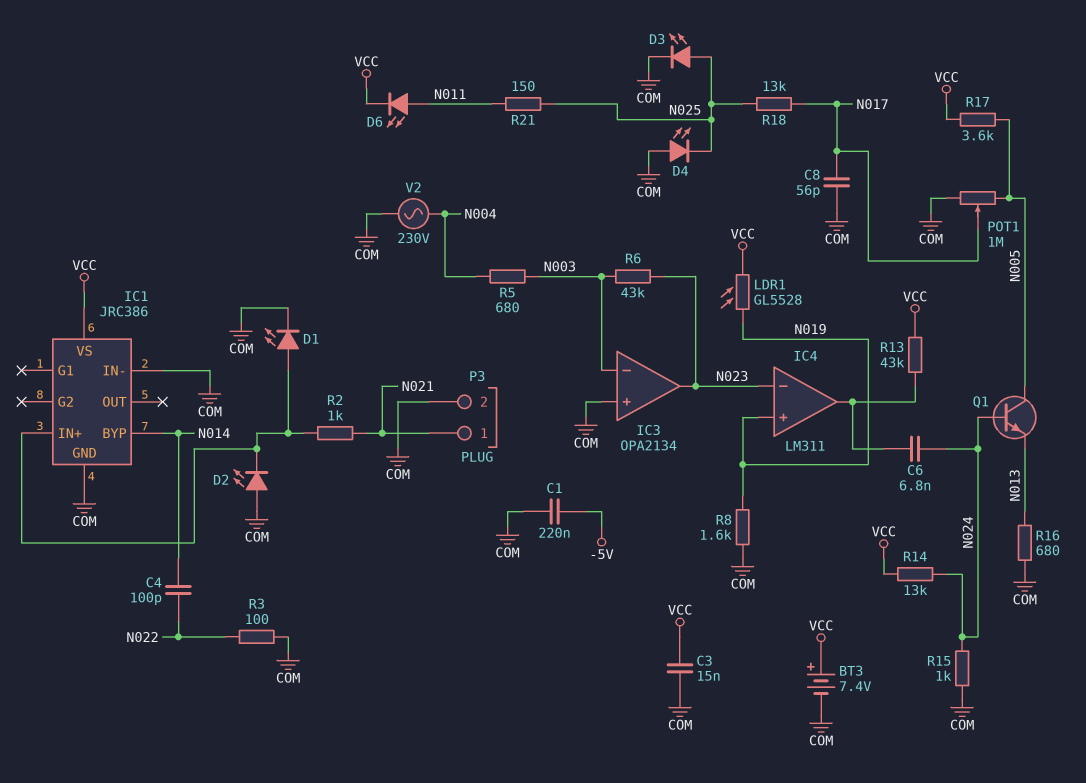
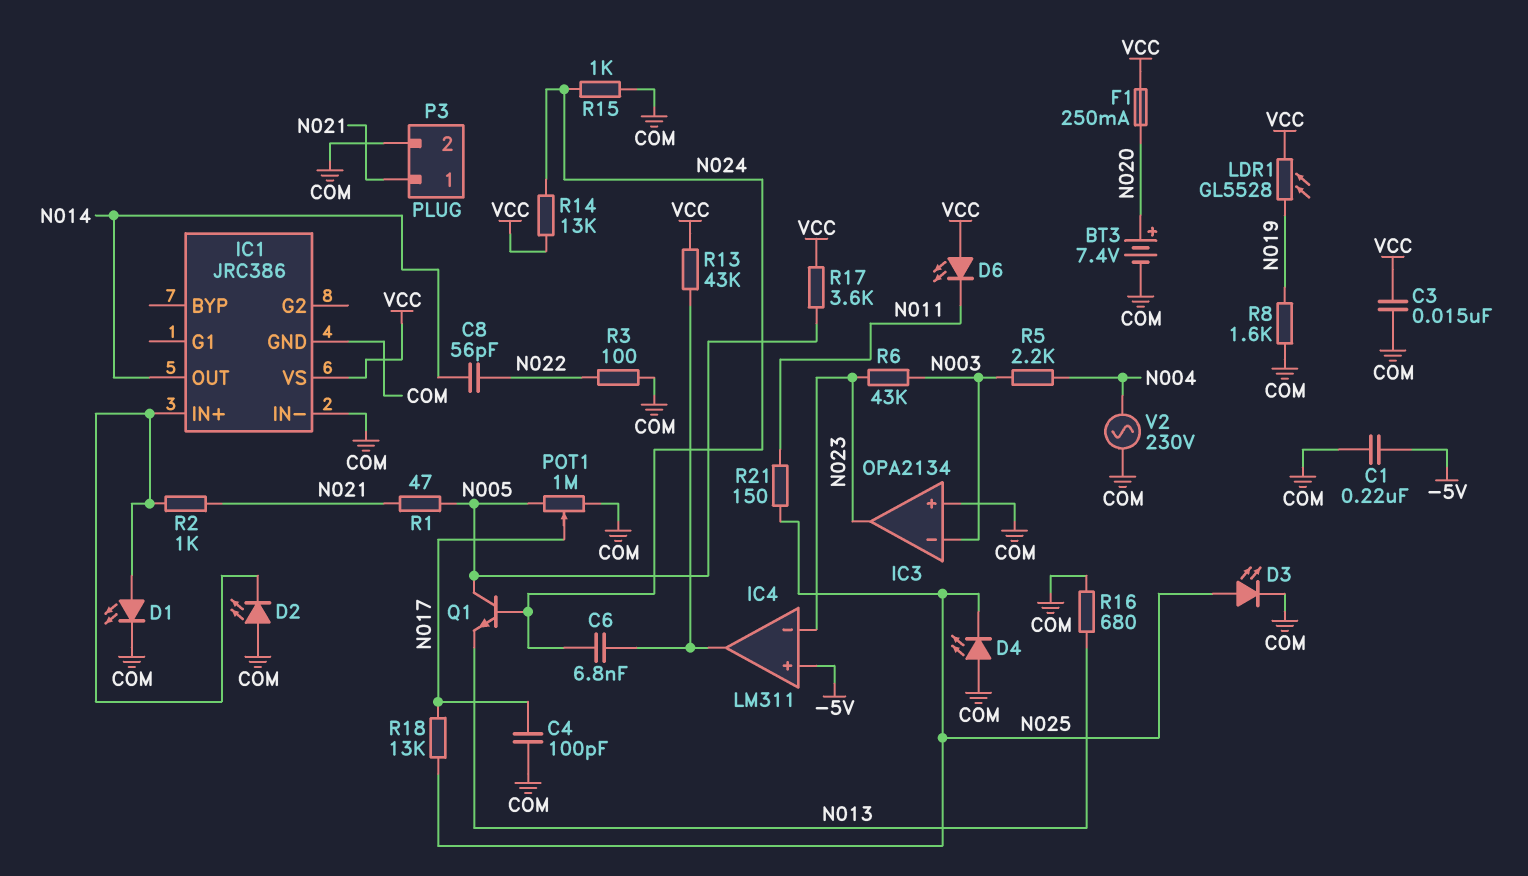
BT3: 7.4V (plus VCC, minus COM) -> 7.4V (plus N020, minus COM)
C4: 100pF (N014, N022) -> 100pF (COM, N017)
C8: 56pF (COM, N017) -> 56pF (N014, N022)
D6: LED (A N011, K VCC) -> LED (A VCC, K N011)
F1: none -> 250mA (N020, VCC)
IC1 pin BYP: N014 -> none
IC1 pin OUT: none -> N014
IC4 pin in+: N019 -> -5V
R1: none -> 47 (N005, N021)
R5: 680 (N003, N004) -> 2.2k (N003, N004)

